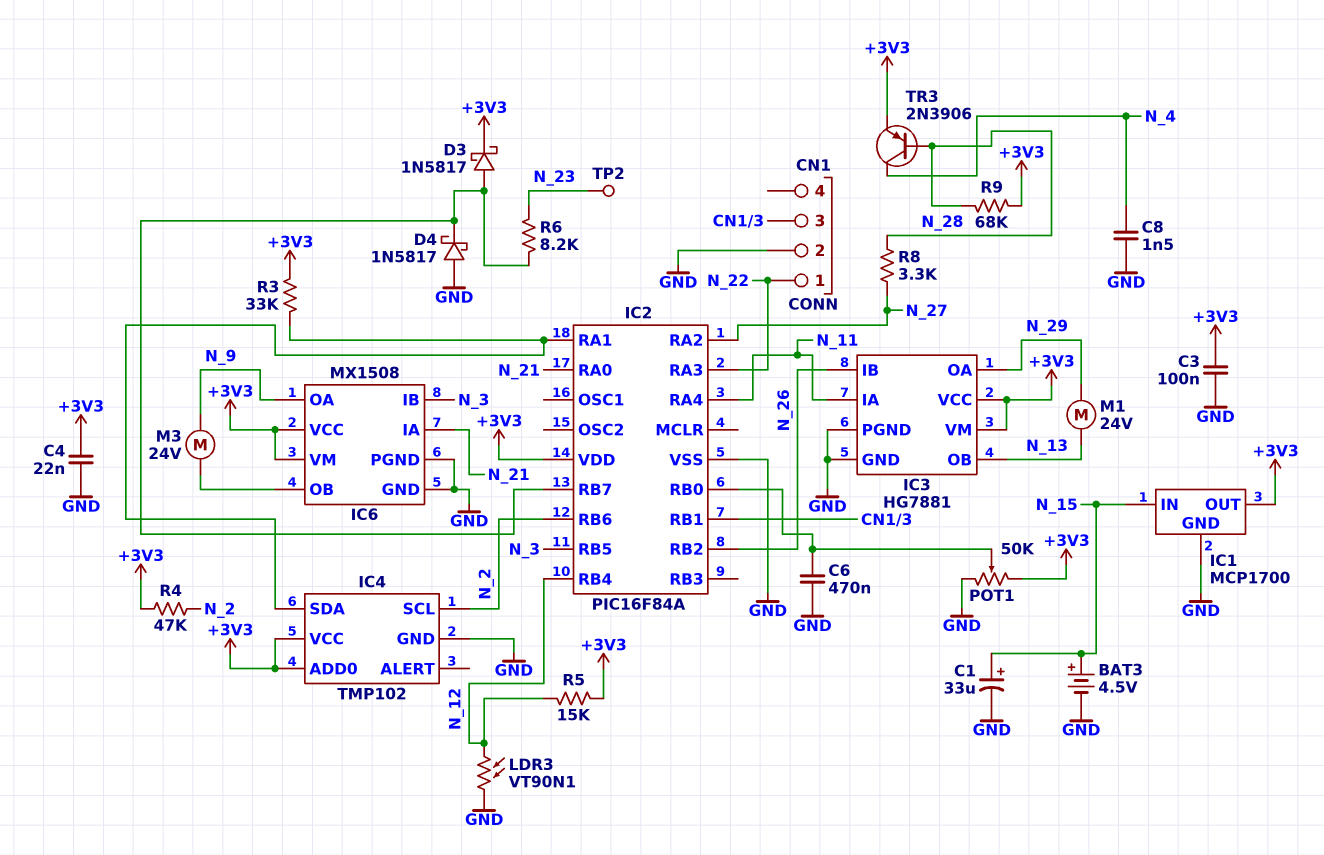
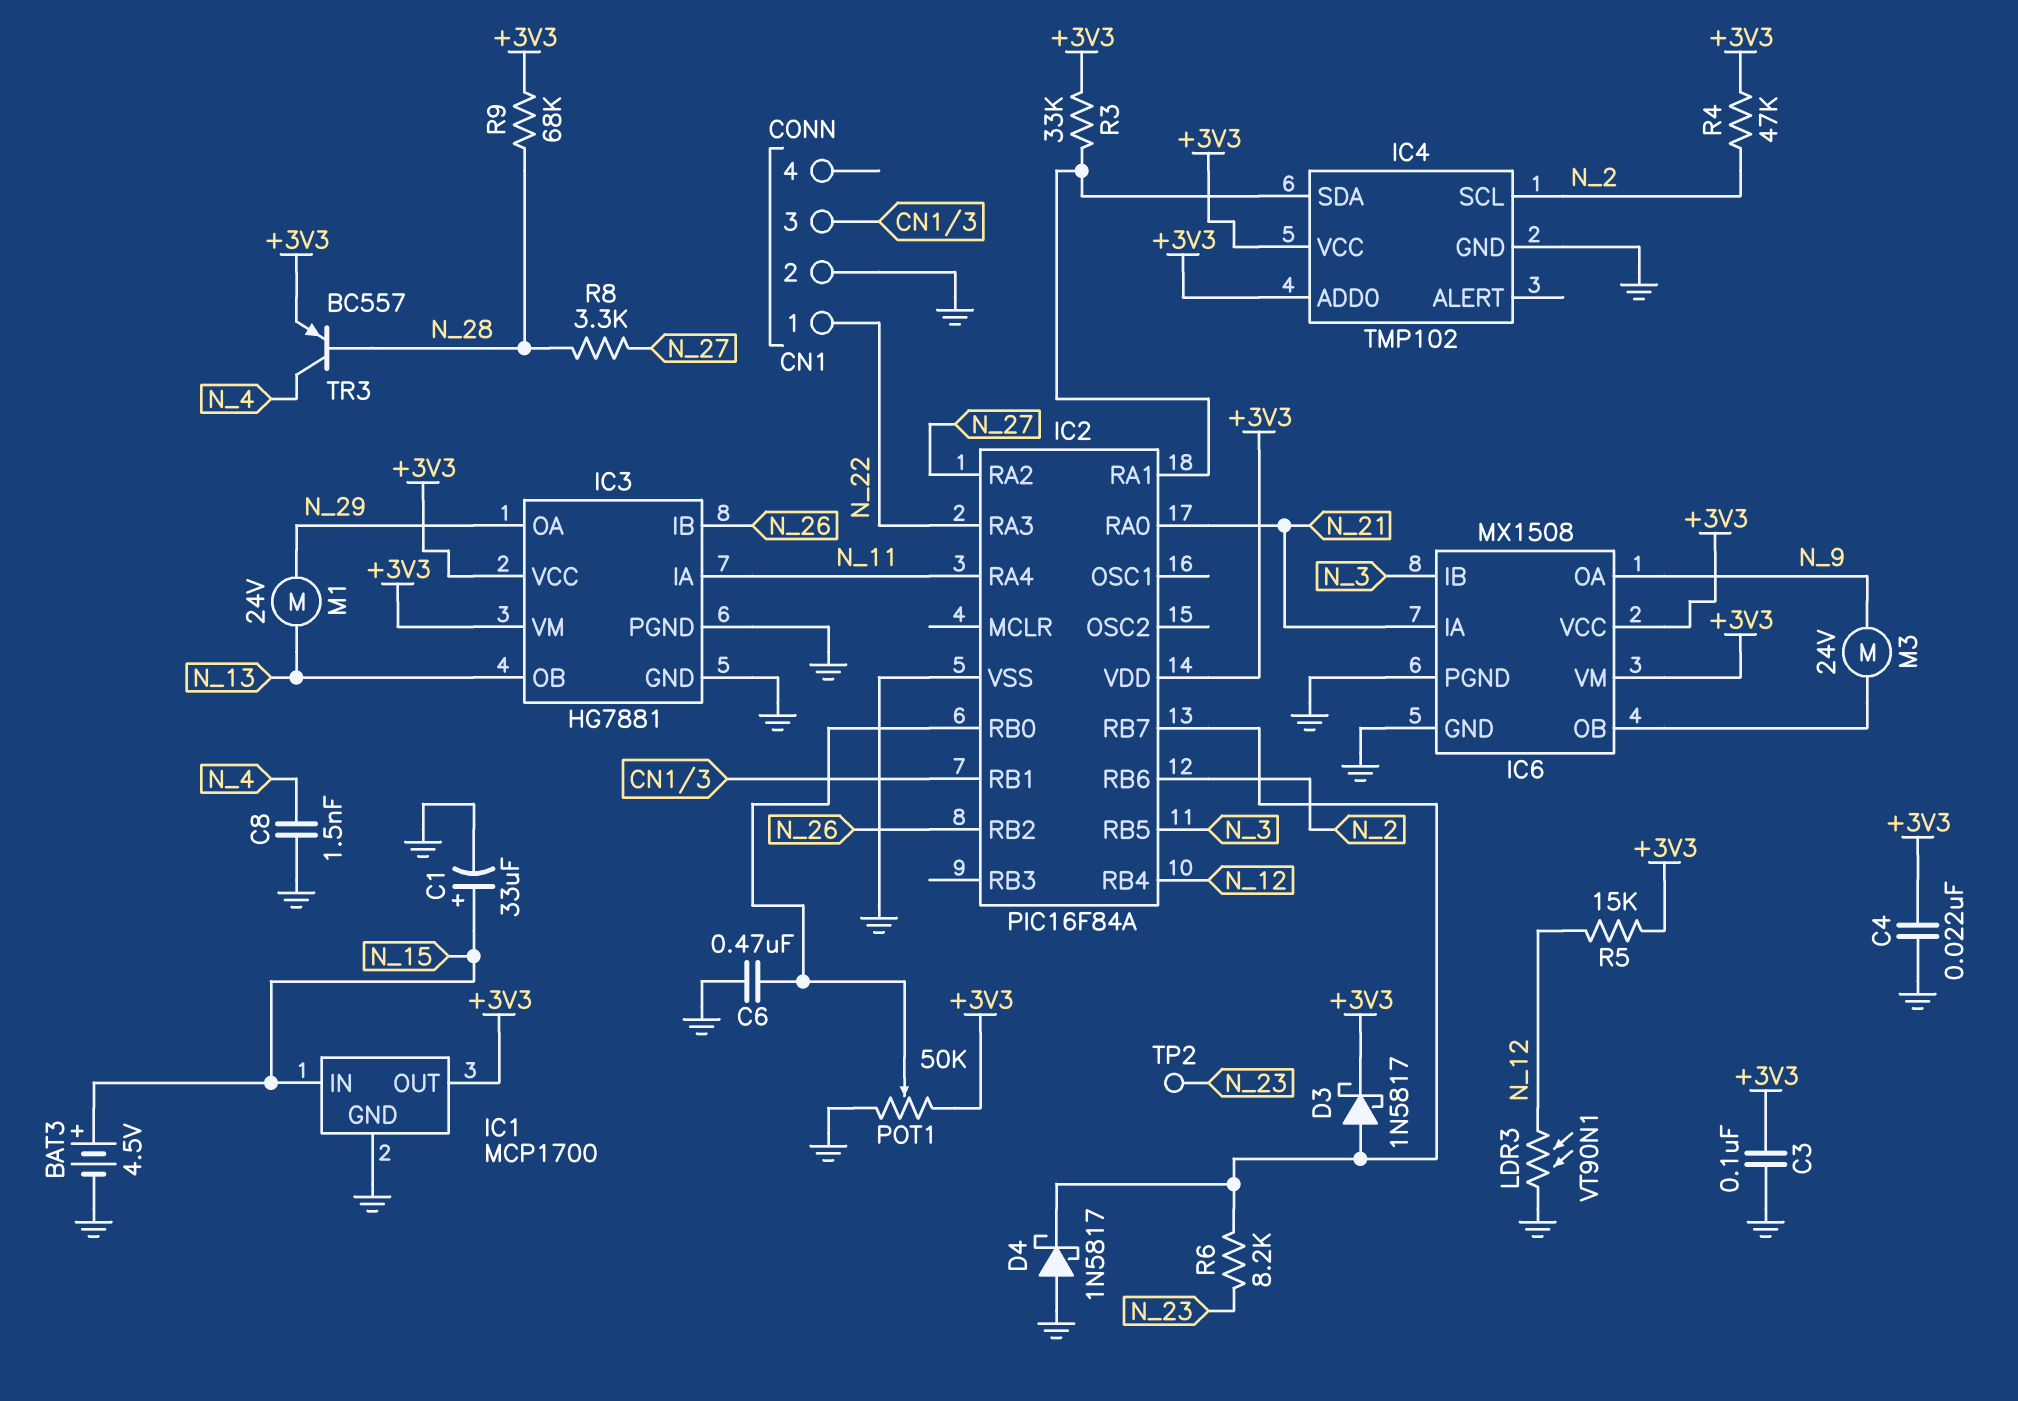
TR3: PNP 2N3906 (B N_28, C N_4, E +3V3) -> PNP BC557 (B N_28, C N_4, E +3V3)

